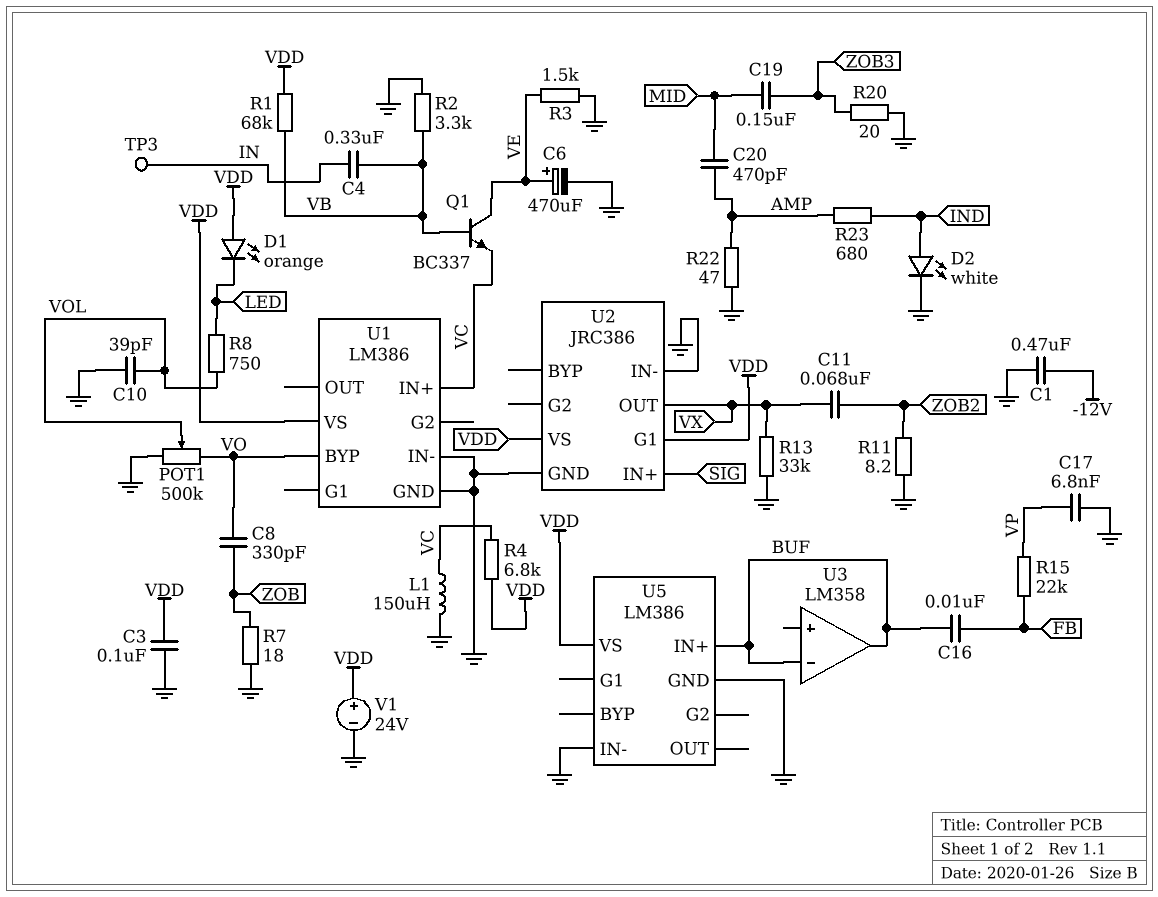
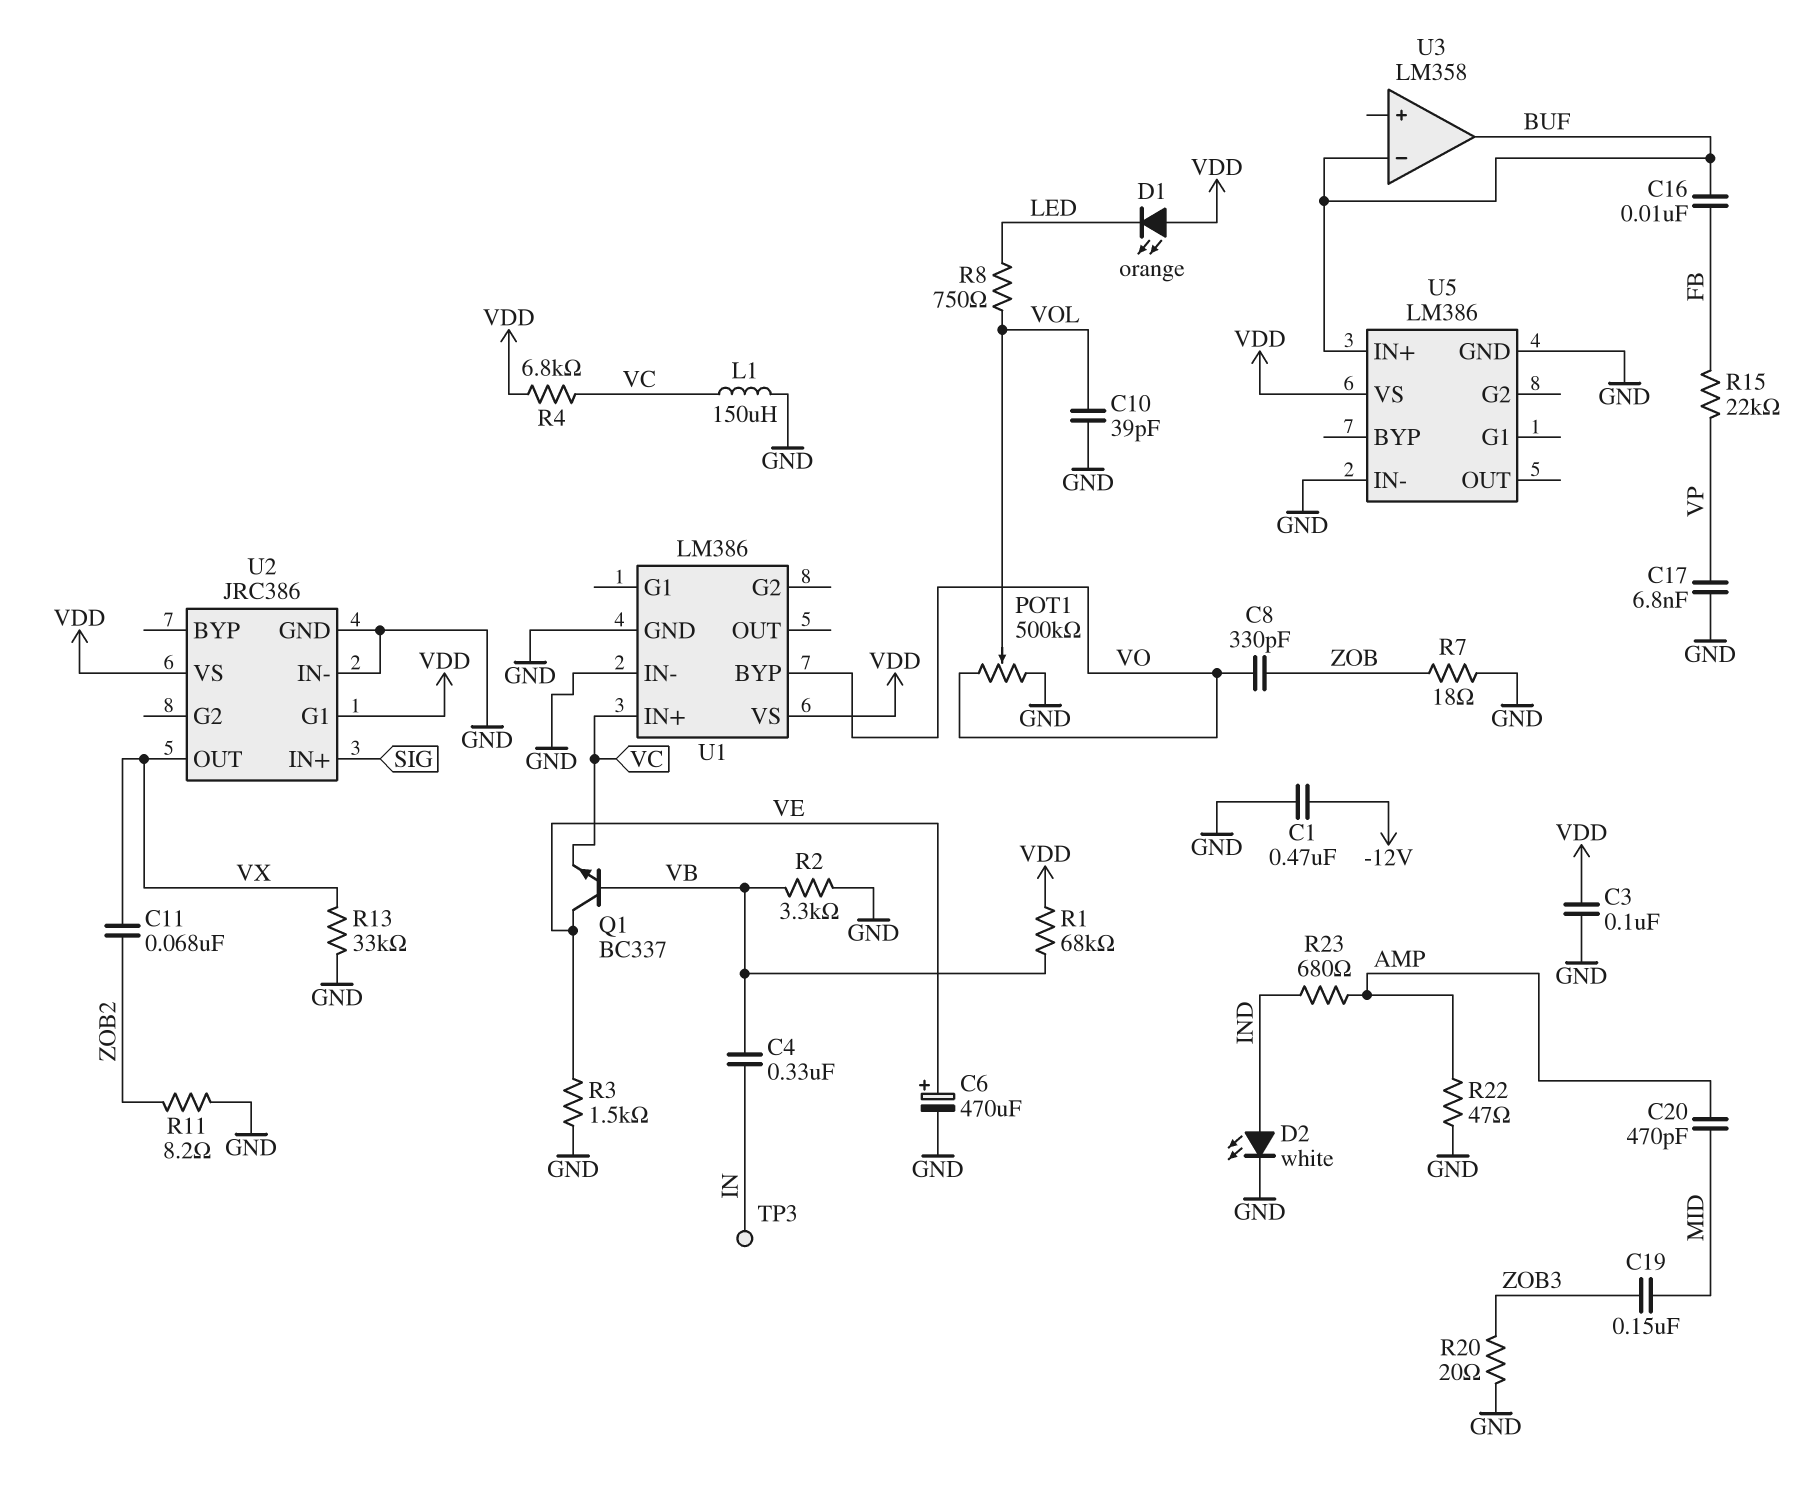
V1: 24V (plus VDD, minus GND) -> none

